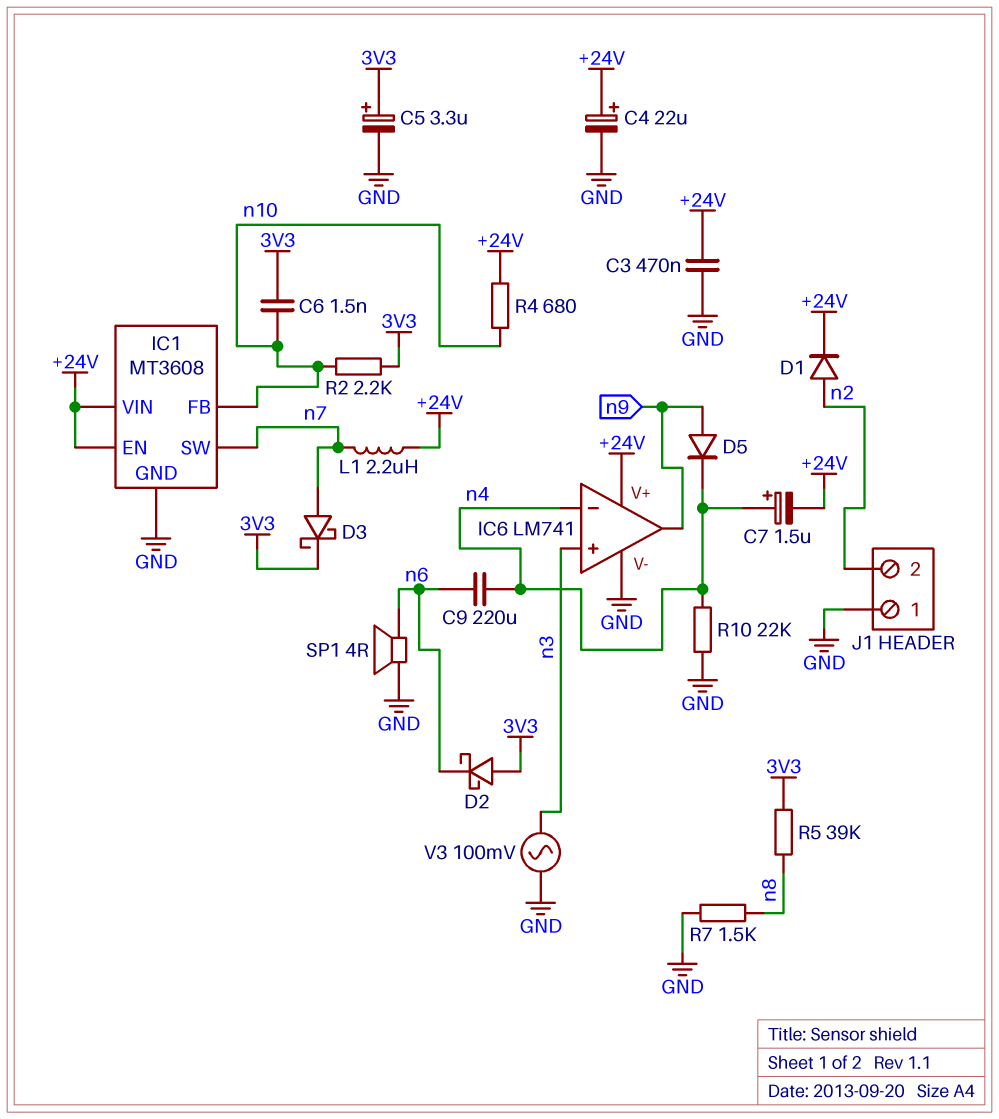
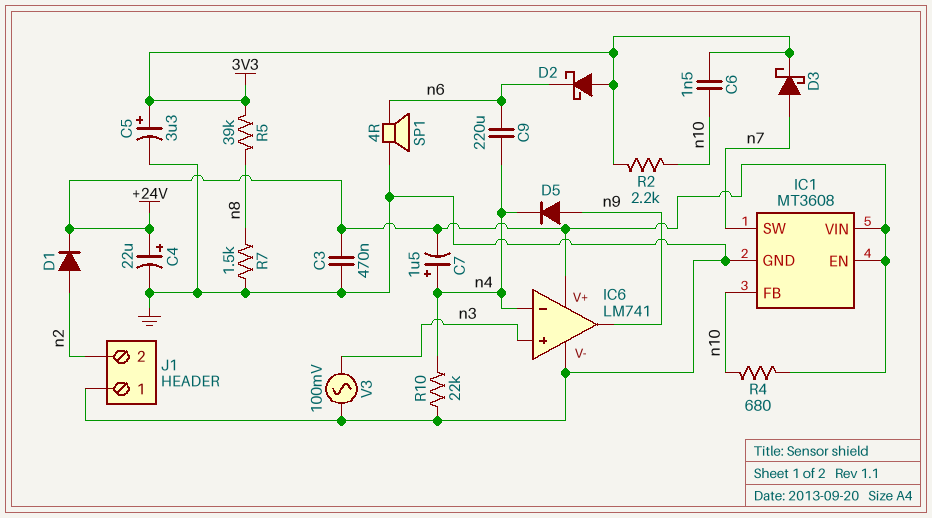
L1: 2.2uH (+24V, n7) -> none

